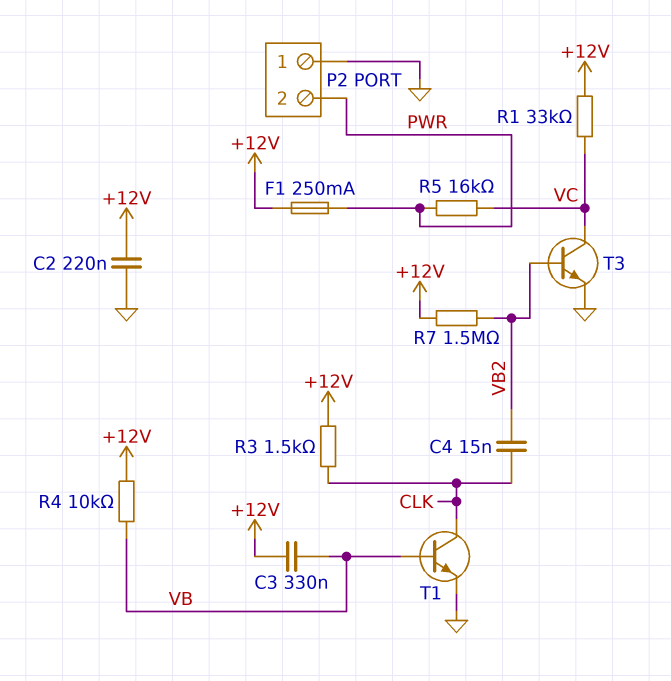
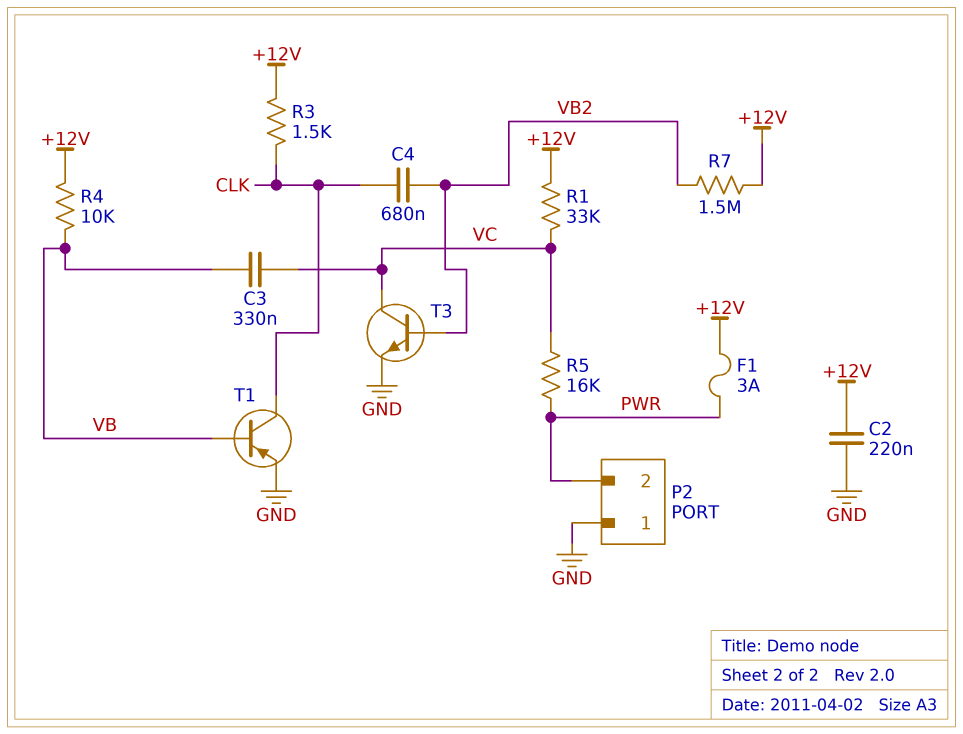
C3: 330nF (+12V, VB) -> 330nF (VB, VC)
C4: 15nF (CLK, VB2) -> 680nF (CLK, VB2)
F1: 250mA (+12V, PWR) -> 3A (+12V, PWR)
T1: NPN (B VB, C CLK, E GND) -> PNP (B VB, C CLK, E GND)

